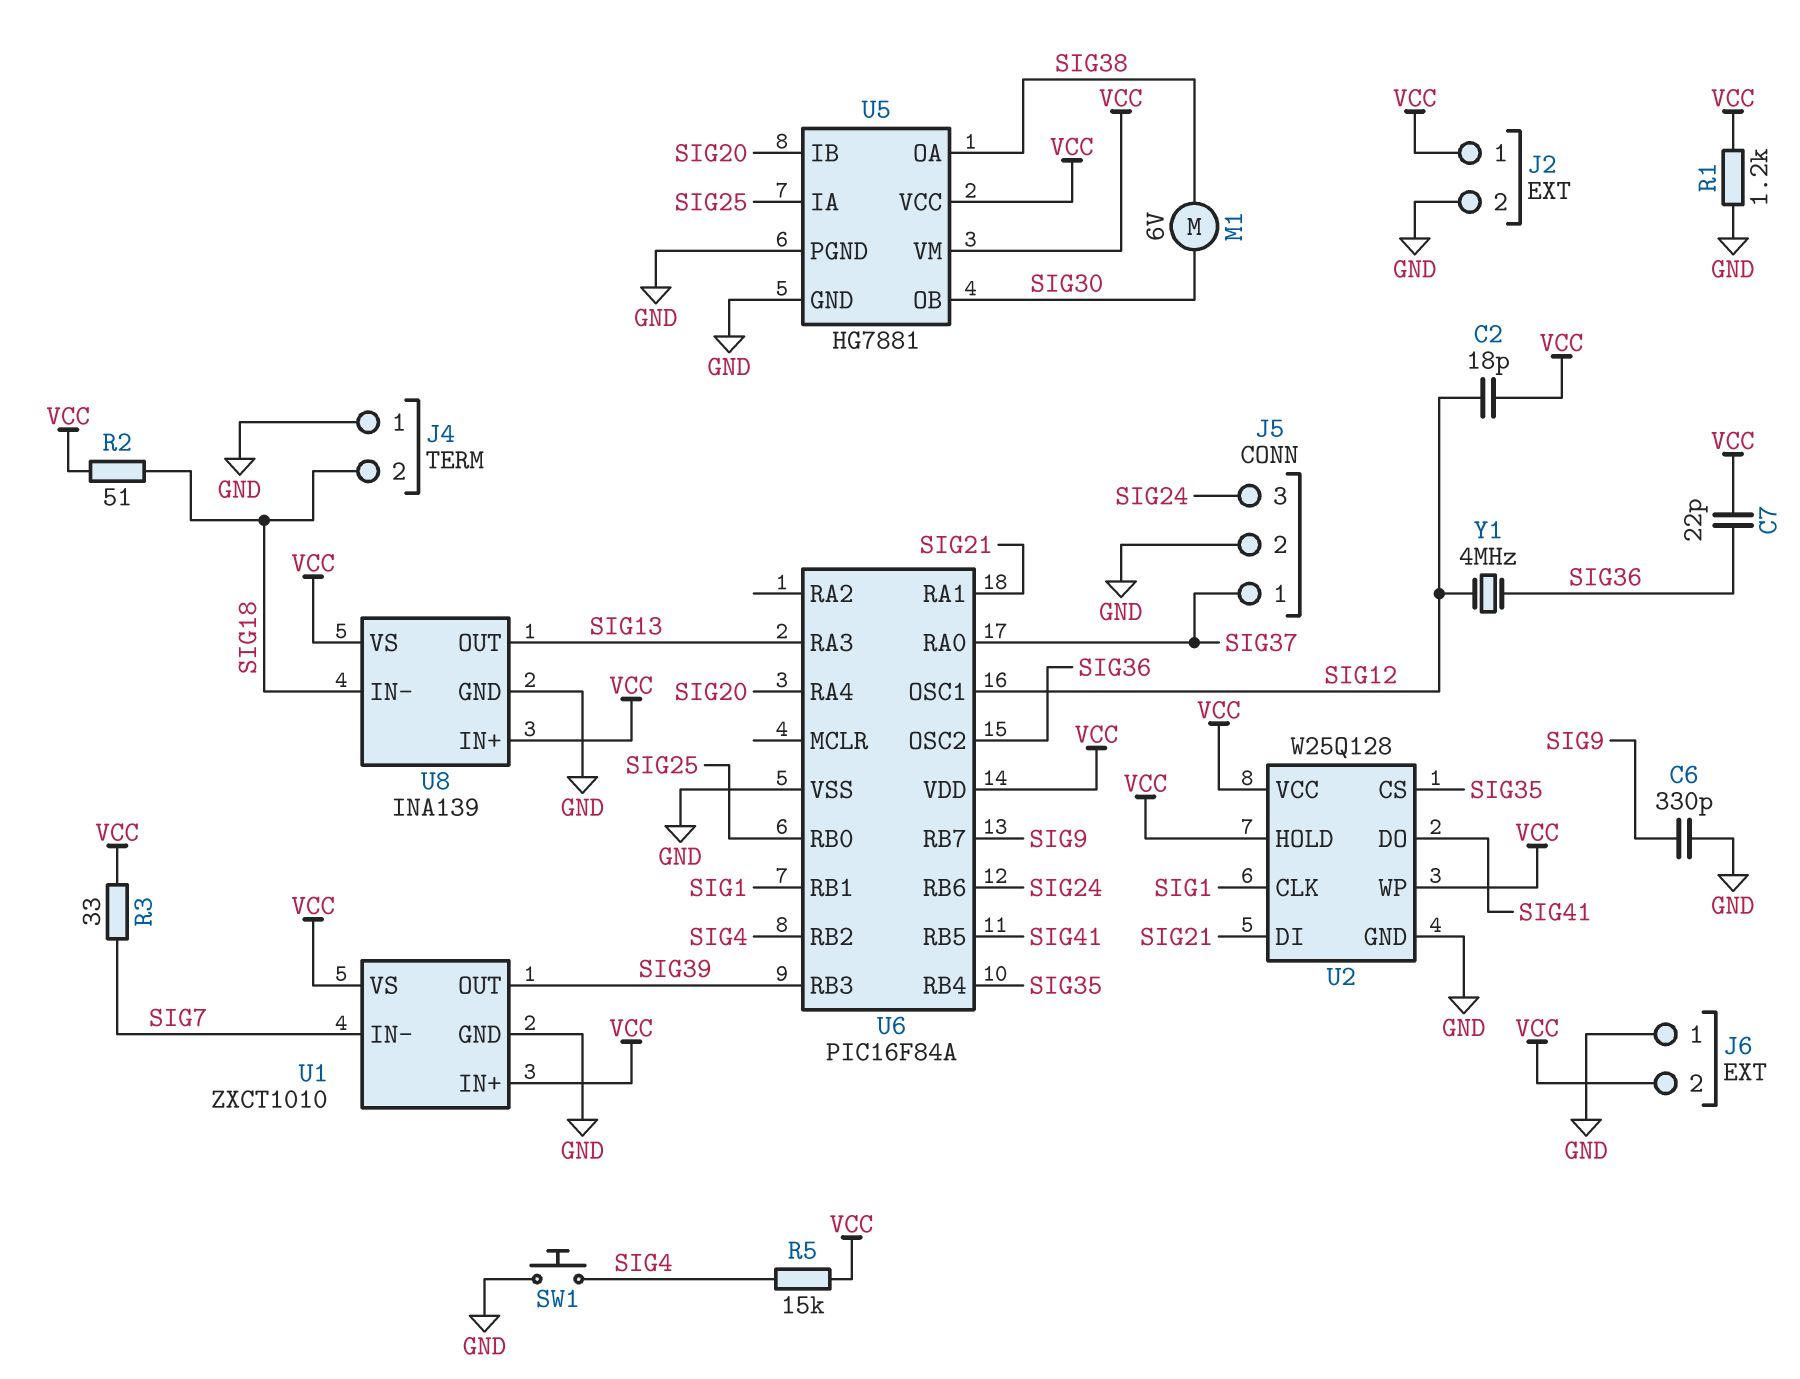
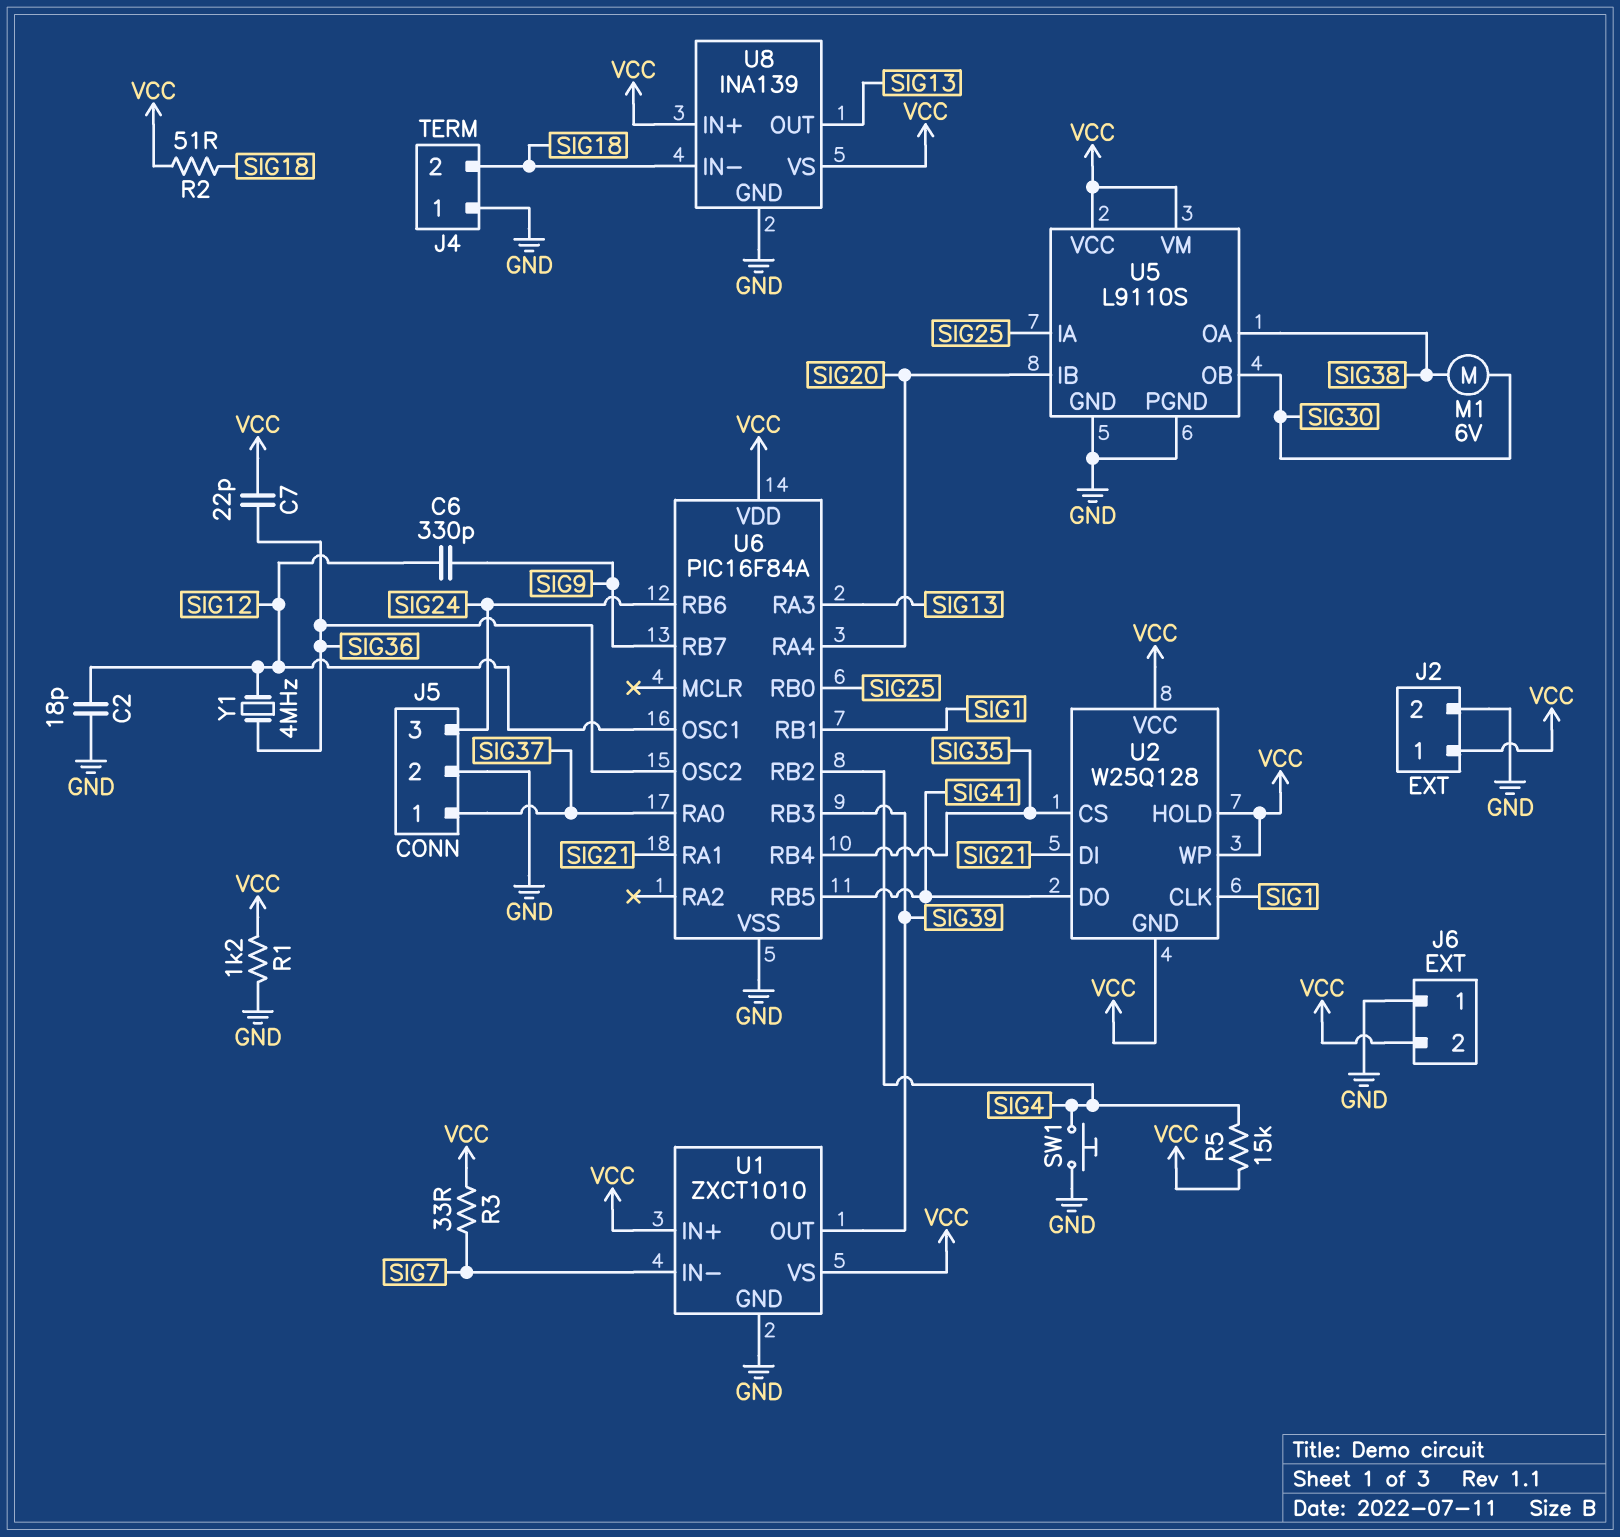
C2: 18pF (SIG12, VCC) -> 18pF (GND, SIG12)
C6: 330pF (GND, SIG9) -> 330pF (SIG9, SIG12)
U2 pin GND: GND -> VCC
U5: HG7881 -> L9110S

